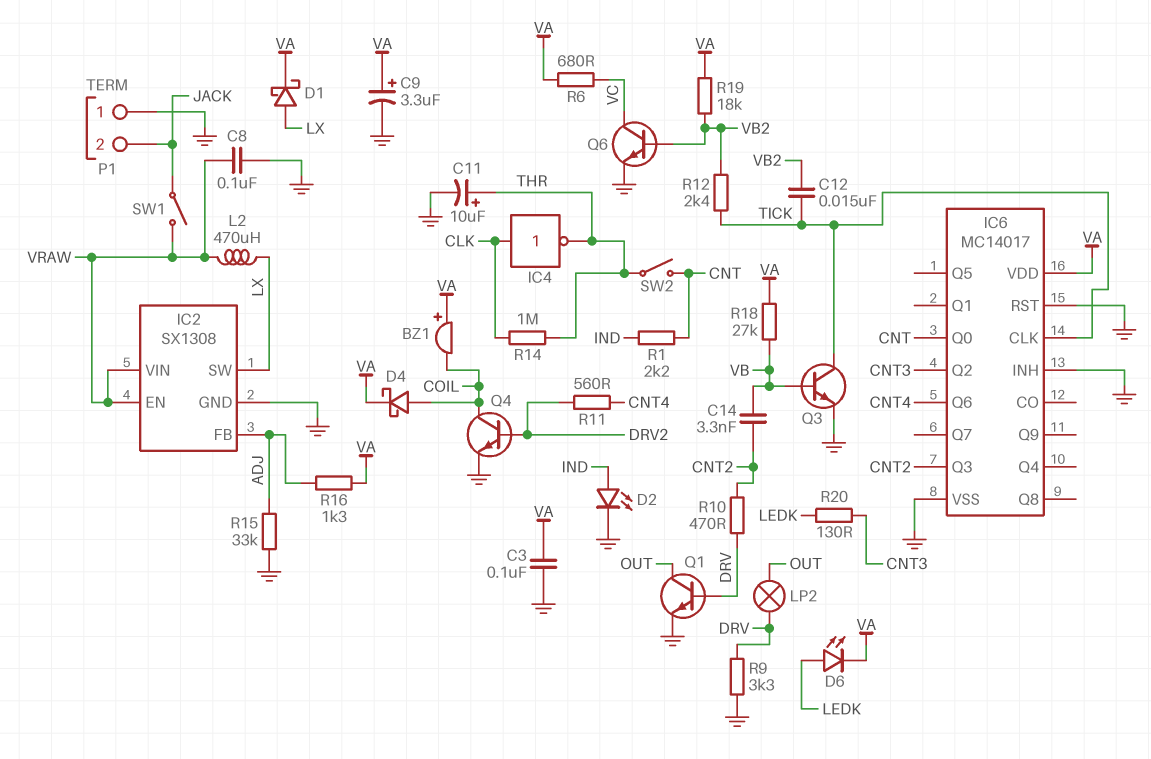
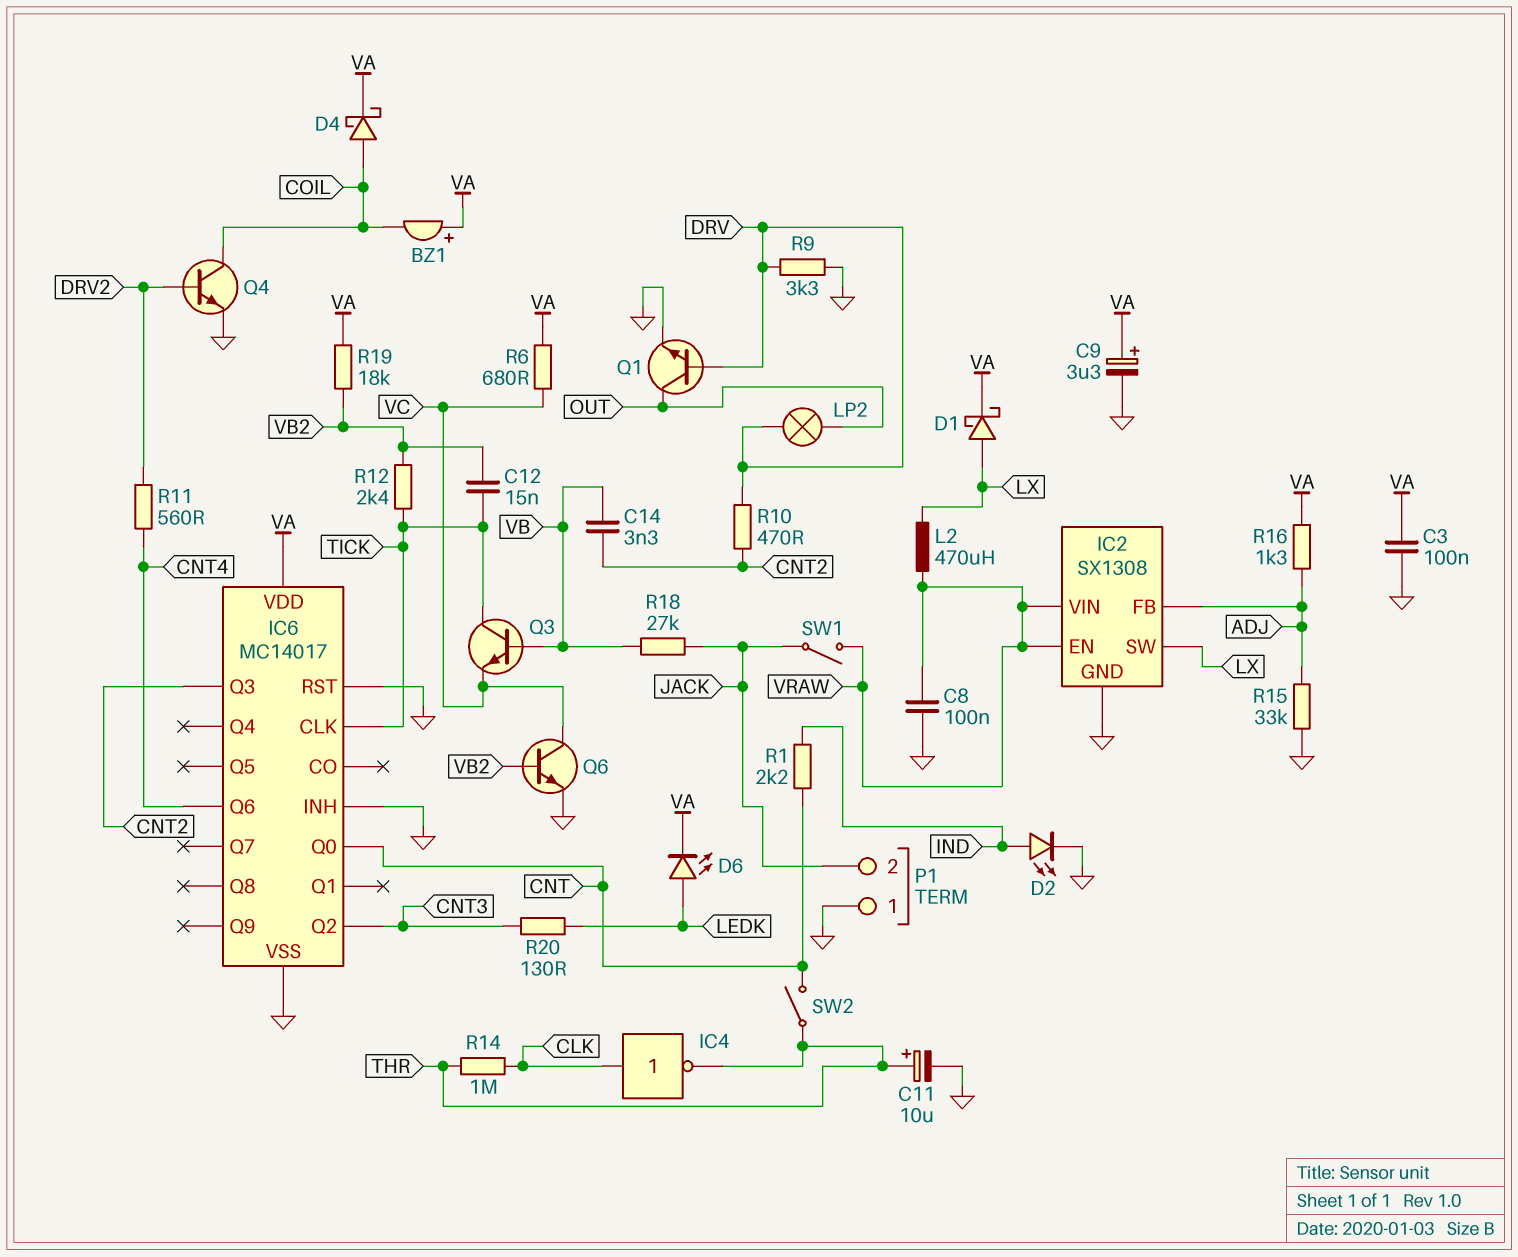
Q3: NPN (B VB, C TICK, E GND) -> NPN (B VB, C TICK, E VC)
R18: 27k (VA, VB) -> 27k (JACK, VB)

